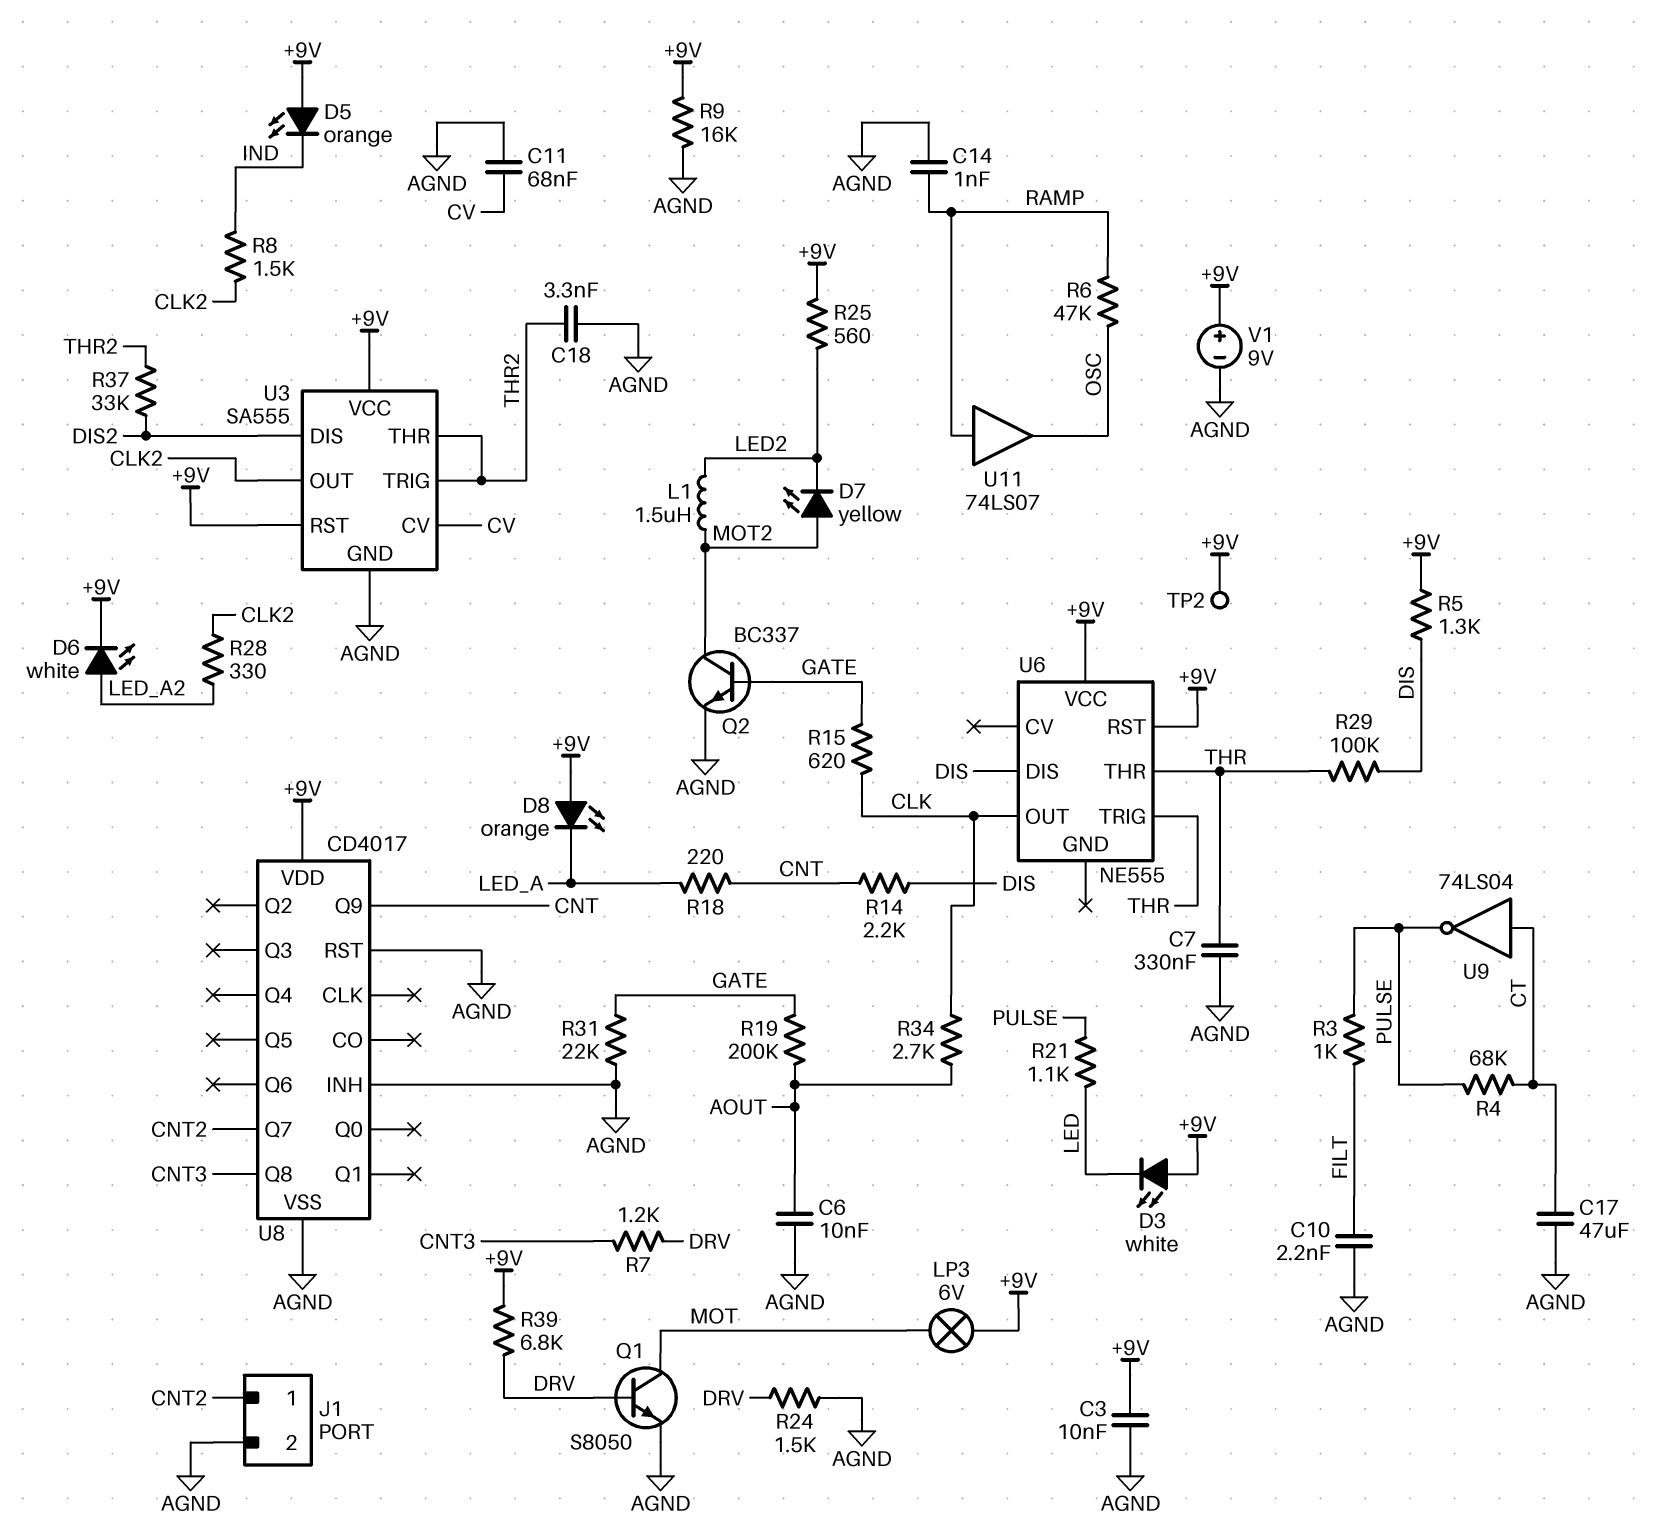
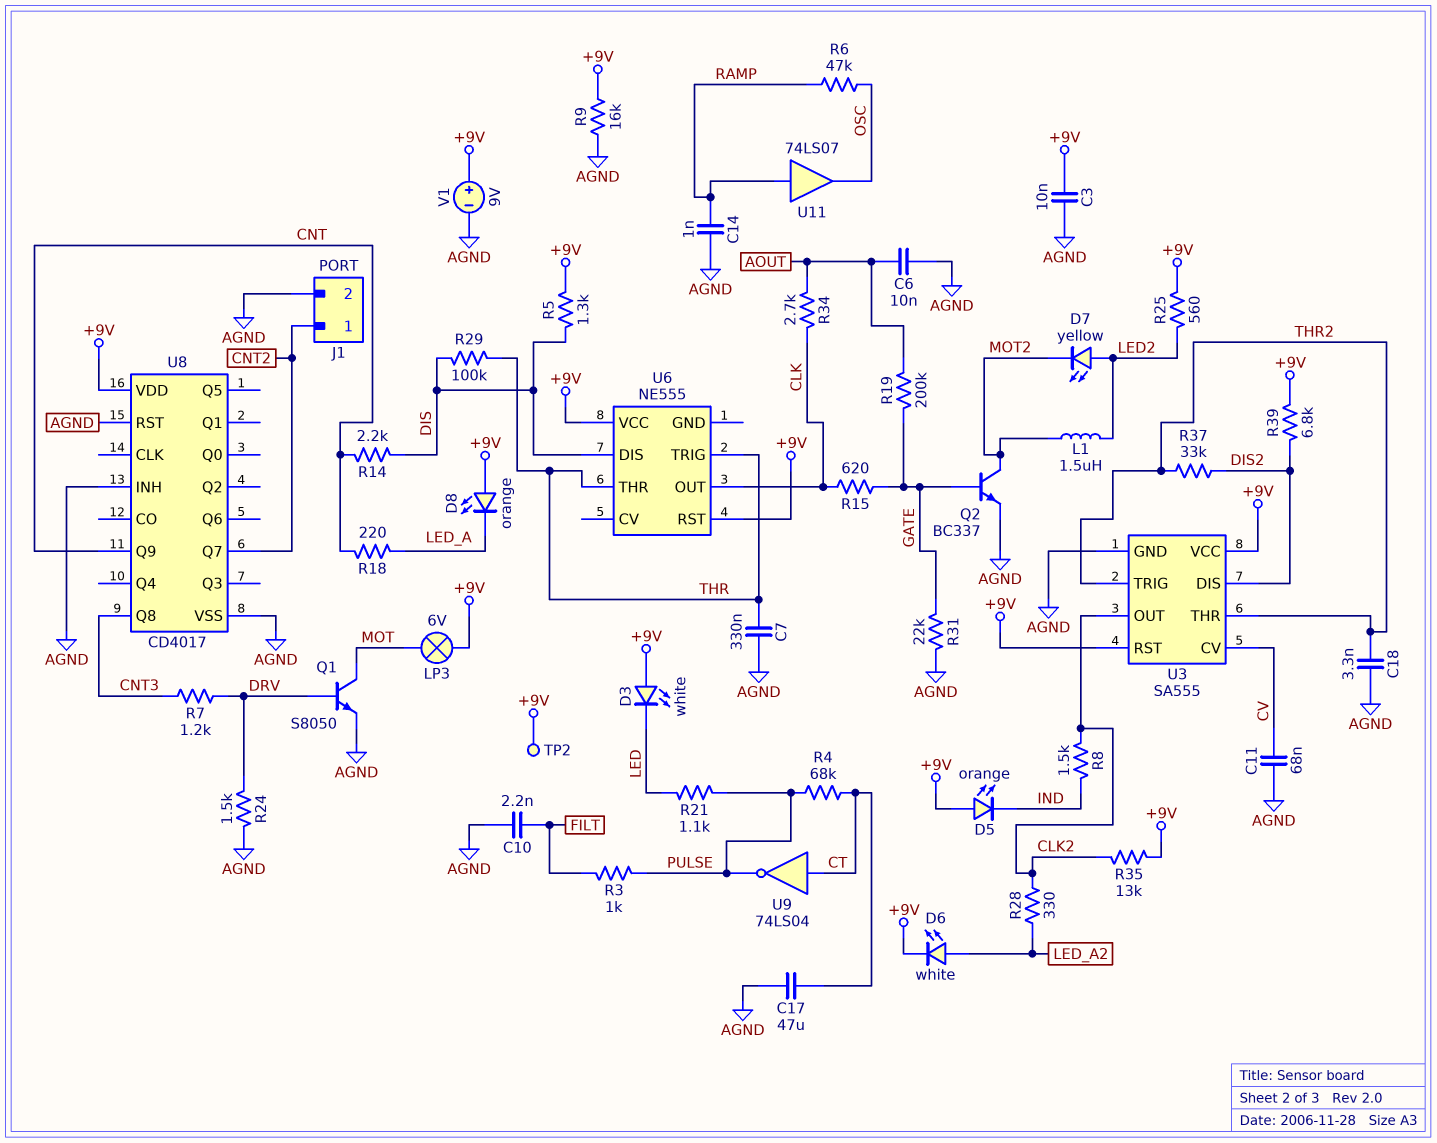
D7: LED yellow (A MOT2, K LED2) -> LED yellow (A LED2, K MOT2)
R35: none -> 13k (+9V, CLK2)
R39: 6.8k (+9V, DRV) -> 6.8k (+9V, DIS2)

